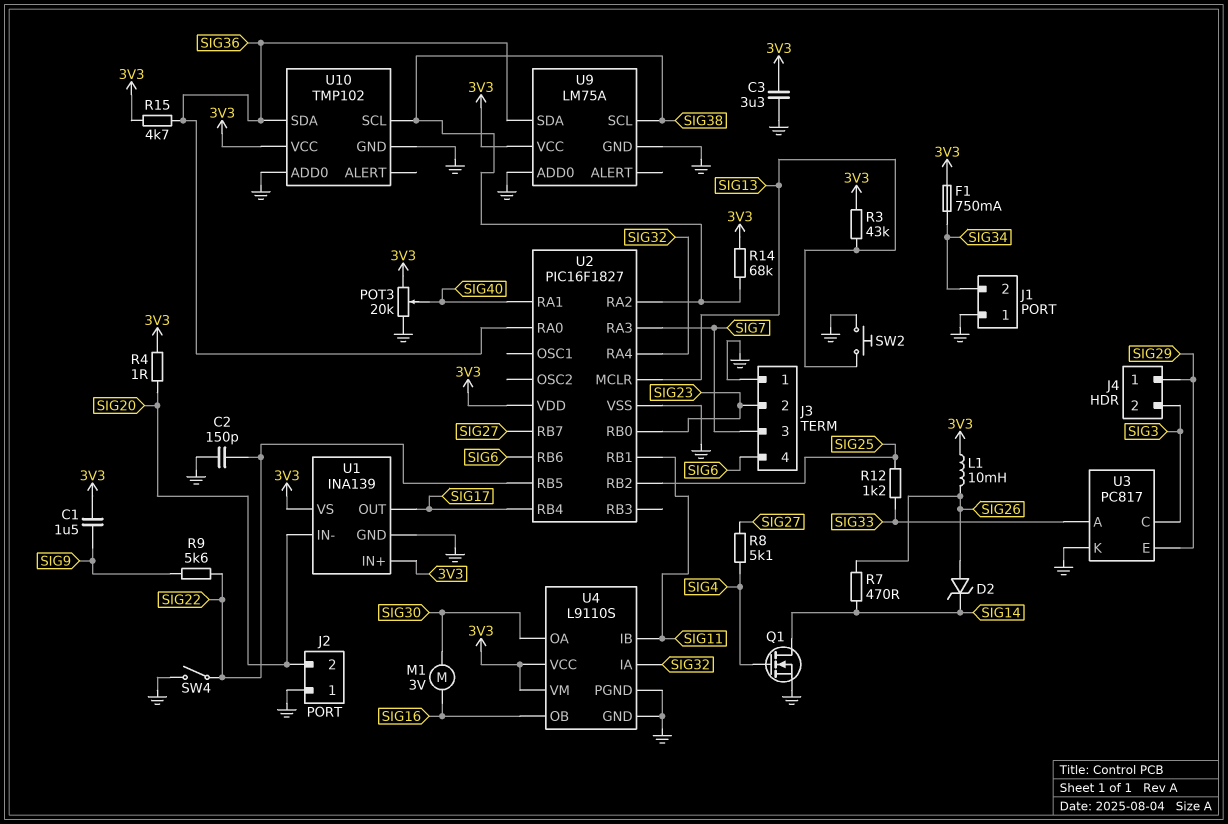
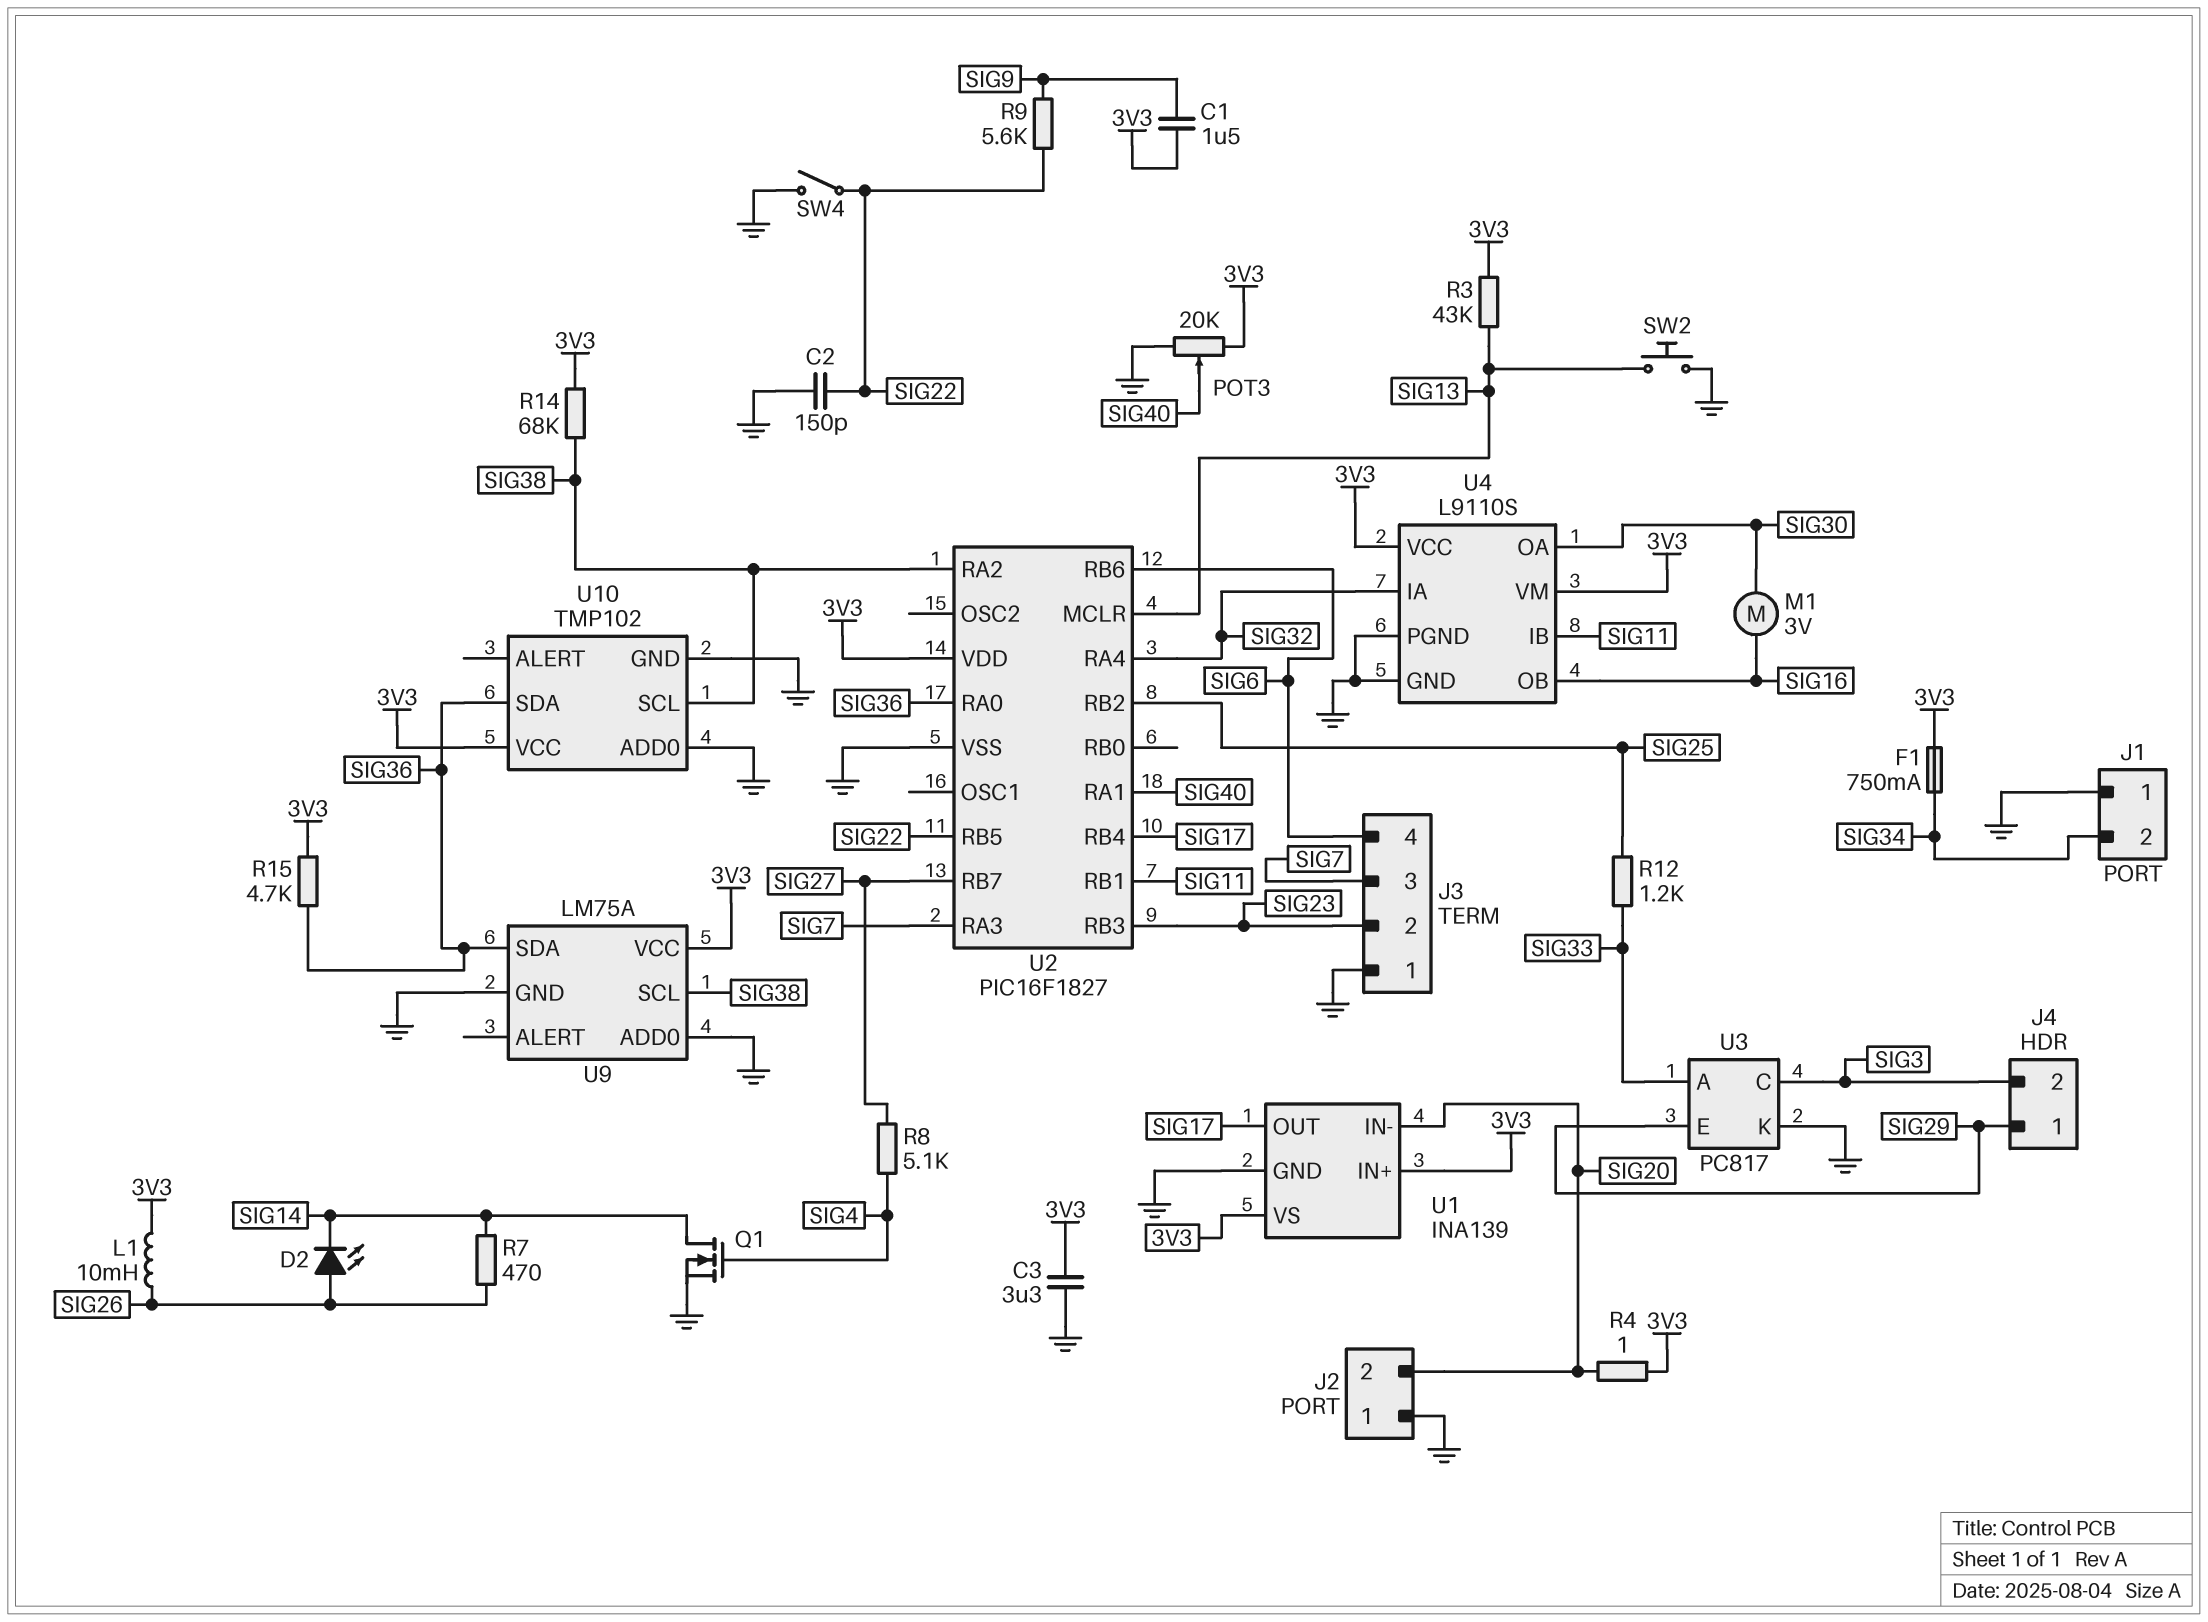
D2: zener (A SIG26, K SIG14) -> LED (A SIG26, K SIG14)
U2 pin RB0: SIG23 -> none
U2 pin RB3: none -> SIG23

